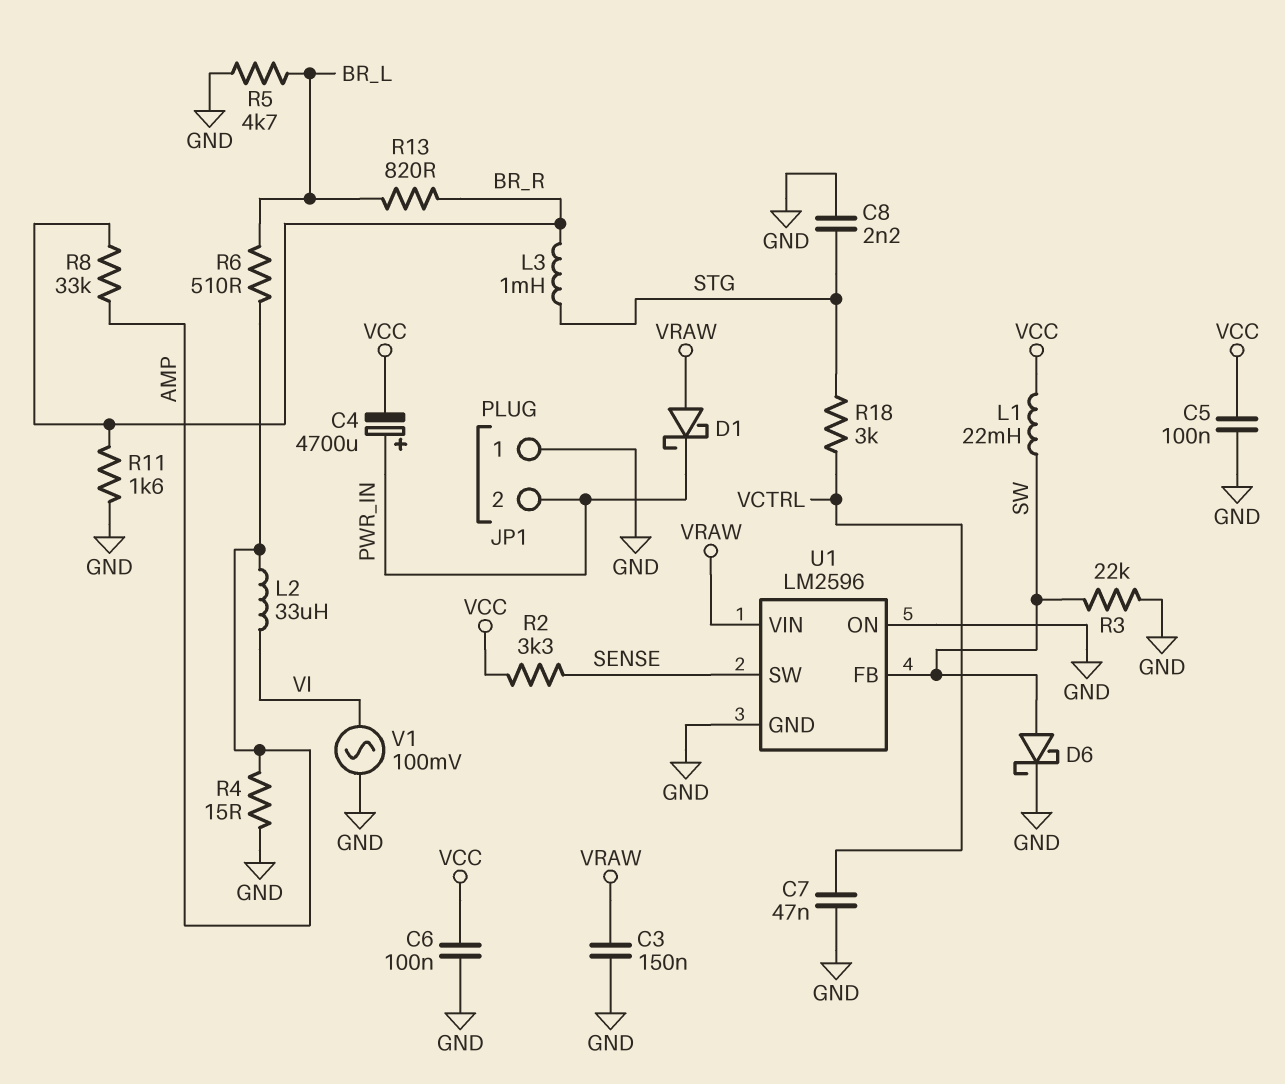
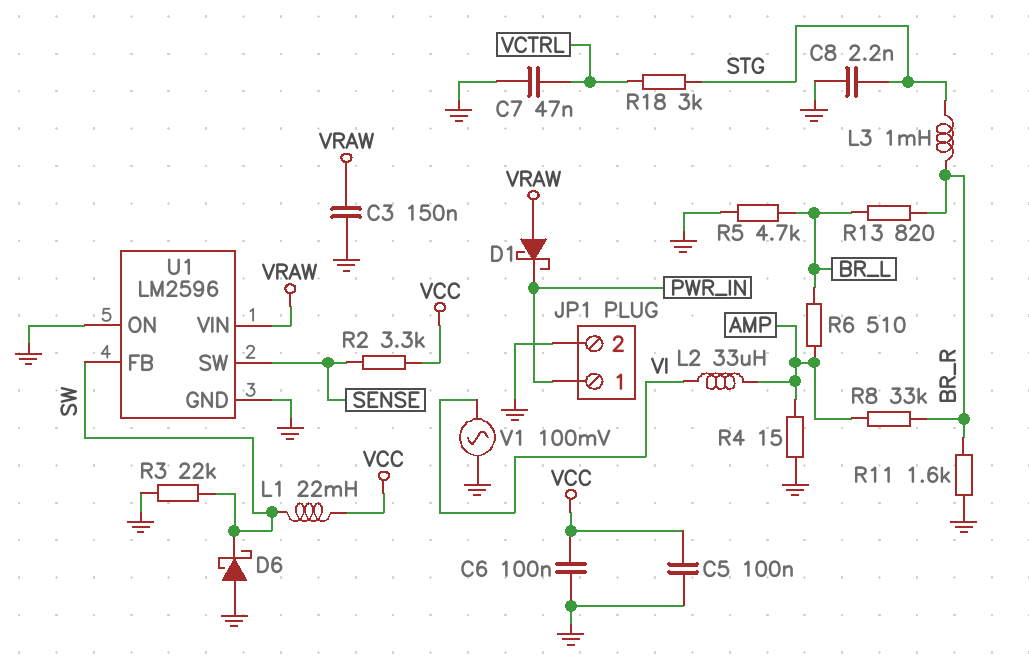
C4: 4700uF (plus PWR_IN, minus VCC) -> none
D6: schottky (A SW, K GND) -> schottky (A GND, K SW)
JP1 pin 1: GND -> PWR_IN
JP1 pin 2: PWR_IN -> GND

